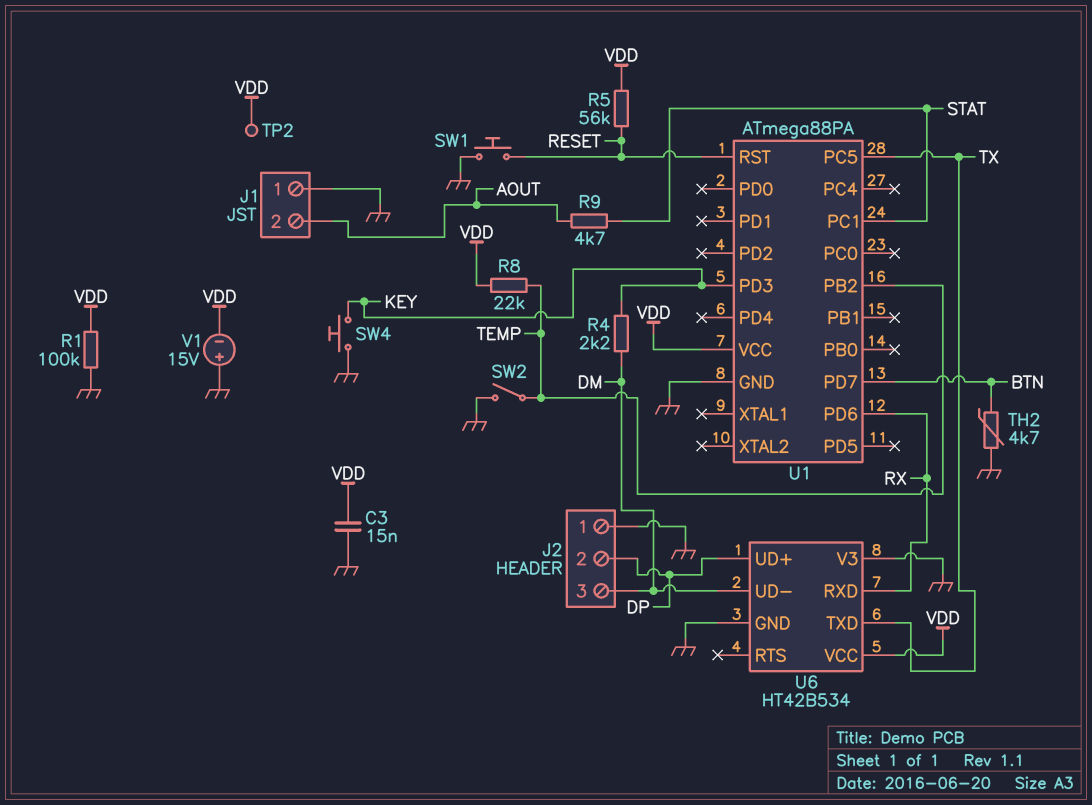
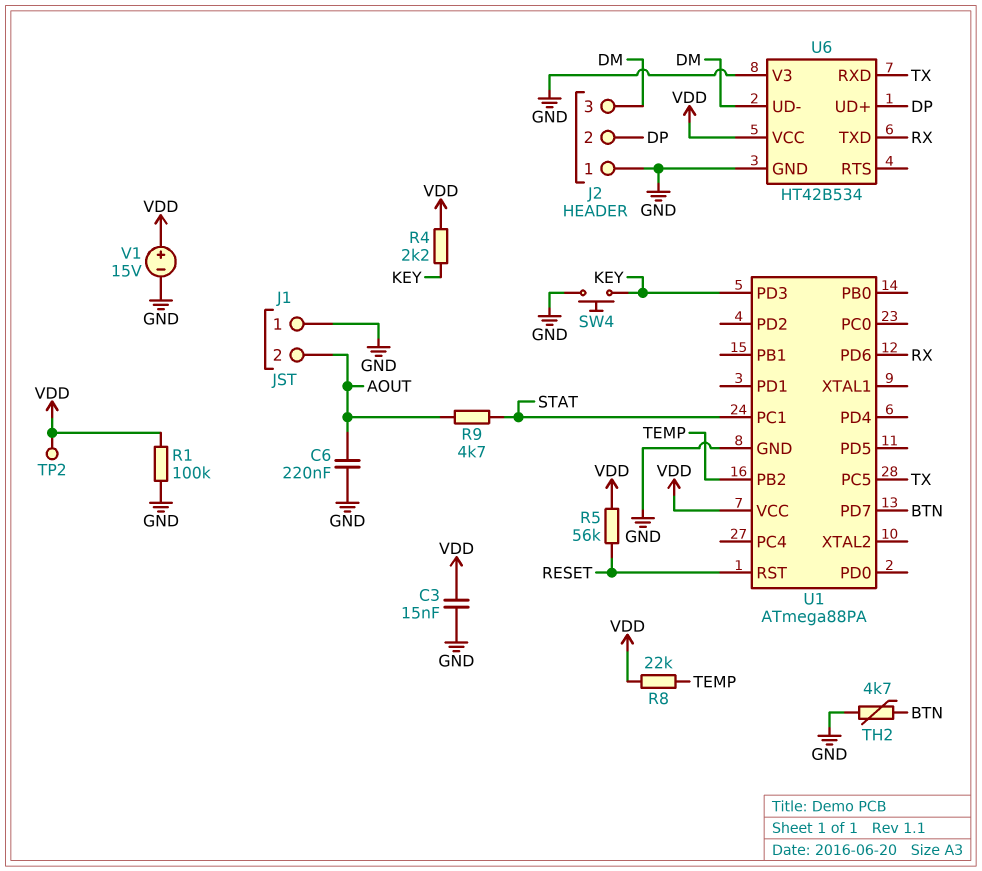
C6: none -> 220nF (AOUT, GND)
R4: 2.2k (DM, KEY) -> 2.2k (KEY, VDD)
SW1: button (GND, RESET) -> none
SW2: switch (GND, TEMP) -> none
U6 pin RXD: RX -> TX
U6 pin TXD: TX -> RX
V1: 15V (plus GND, minus VDD) -> 15V (plus VDD, minus GND)

